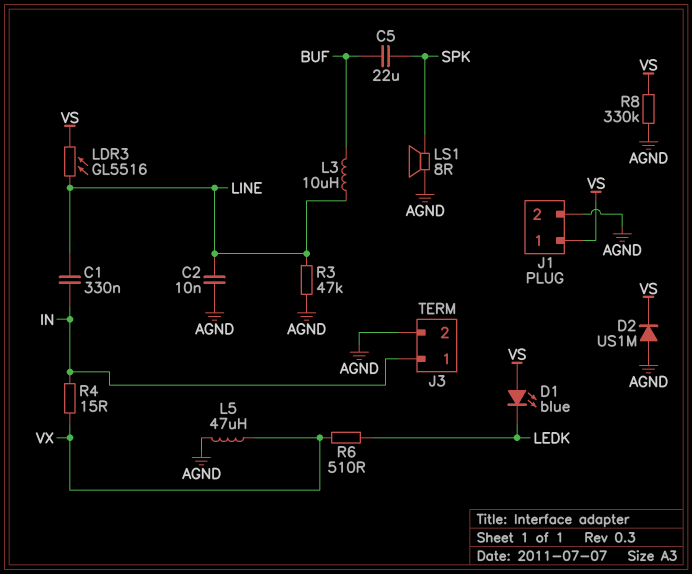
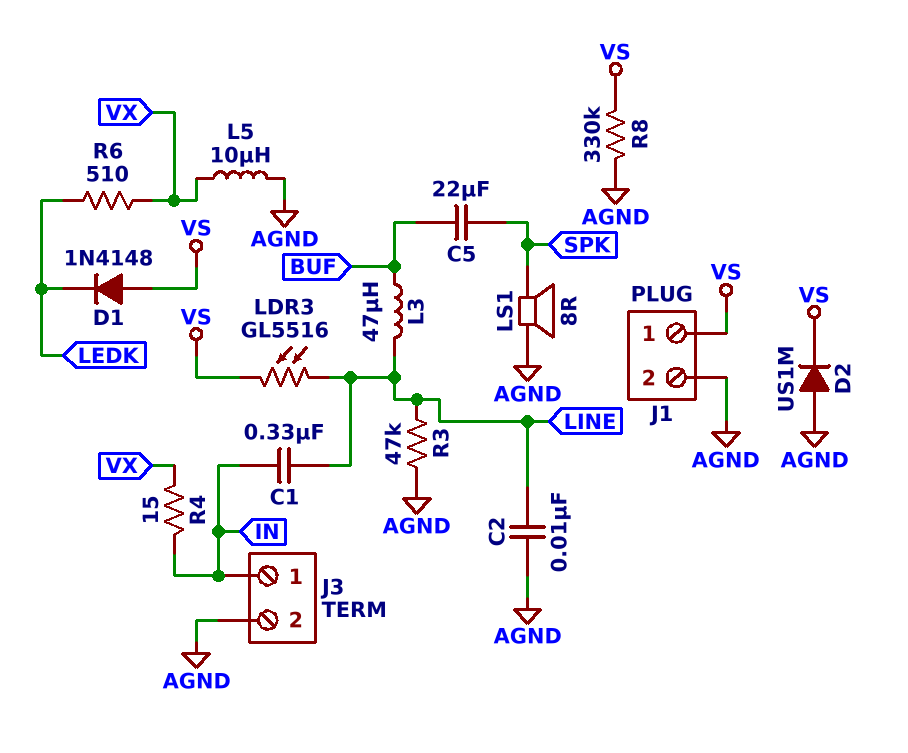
D1: LED blue (A VS, K LEDK) -> diode 1N4148 (A VS, K LEDK)
L3: 10uH (BUF, LINE) -> 47uH (BUF, LINE)
L5: 47uH (AGND, VX) -> 10uH (AGND, VX)

